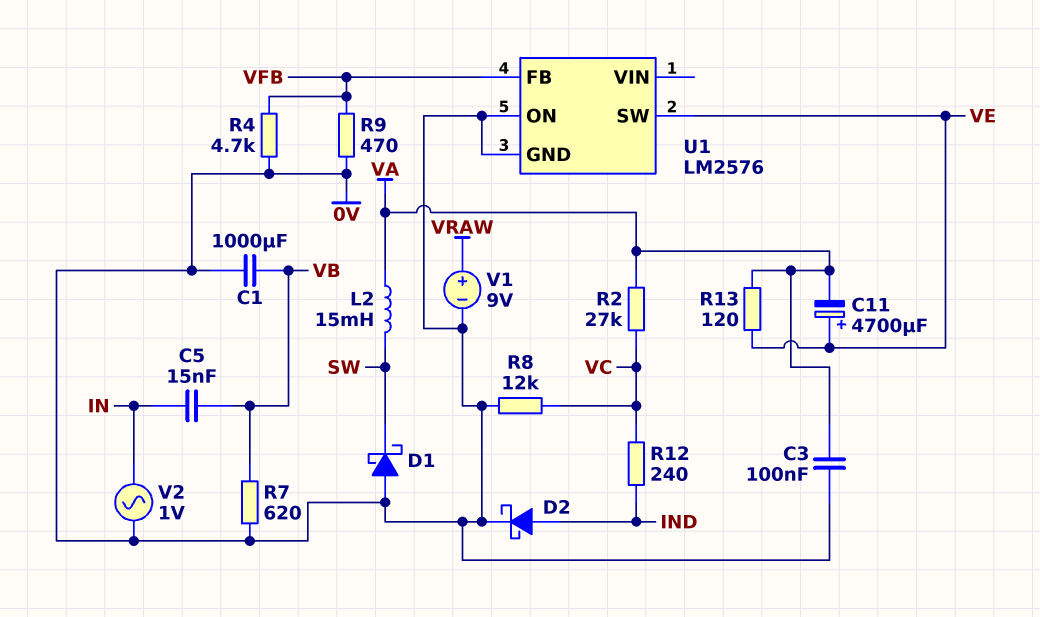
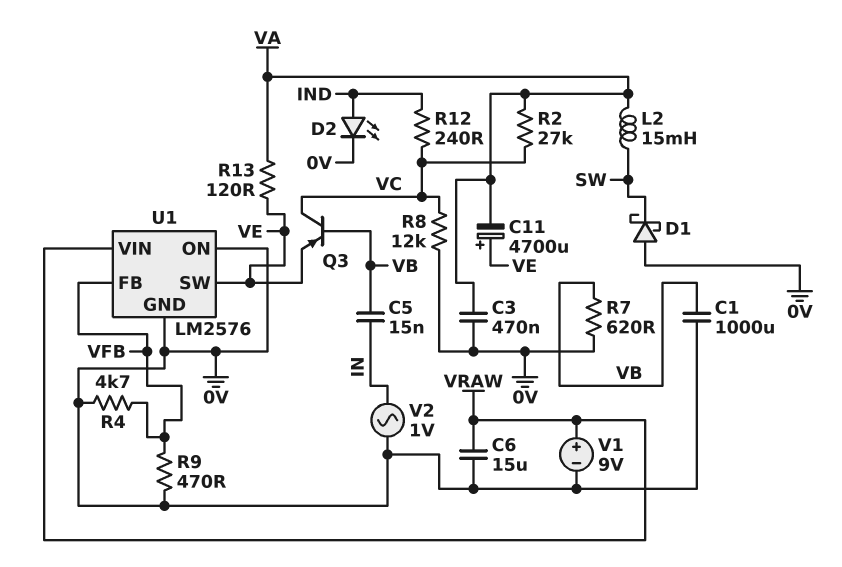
C3: 100nF (0V, VA) -> 470nF (0V, VA)
C6: none -> 15uF (0V, VRAW)
D2: schottky (A IND, K 0V) -> LED (A IND, K 0V)
Q3: none -> PNP (B VB, C VC, E VE)
U1 pin VIN: none -> VRAW

